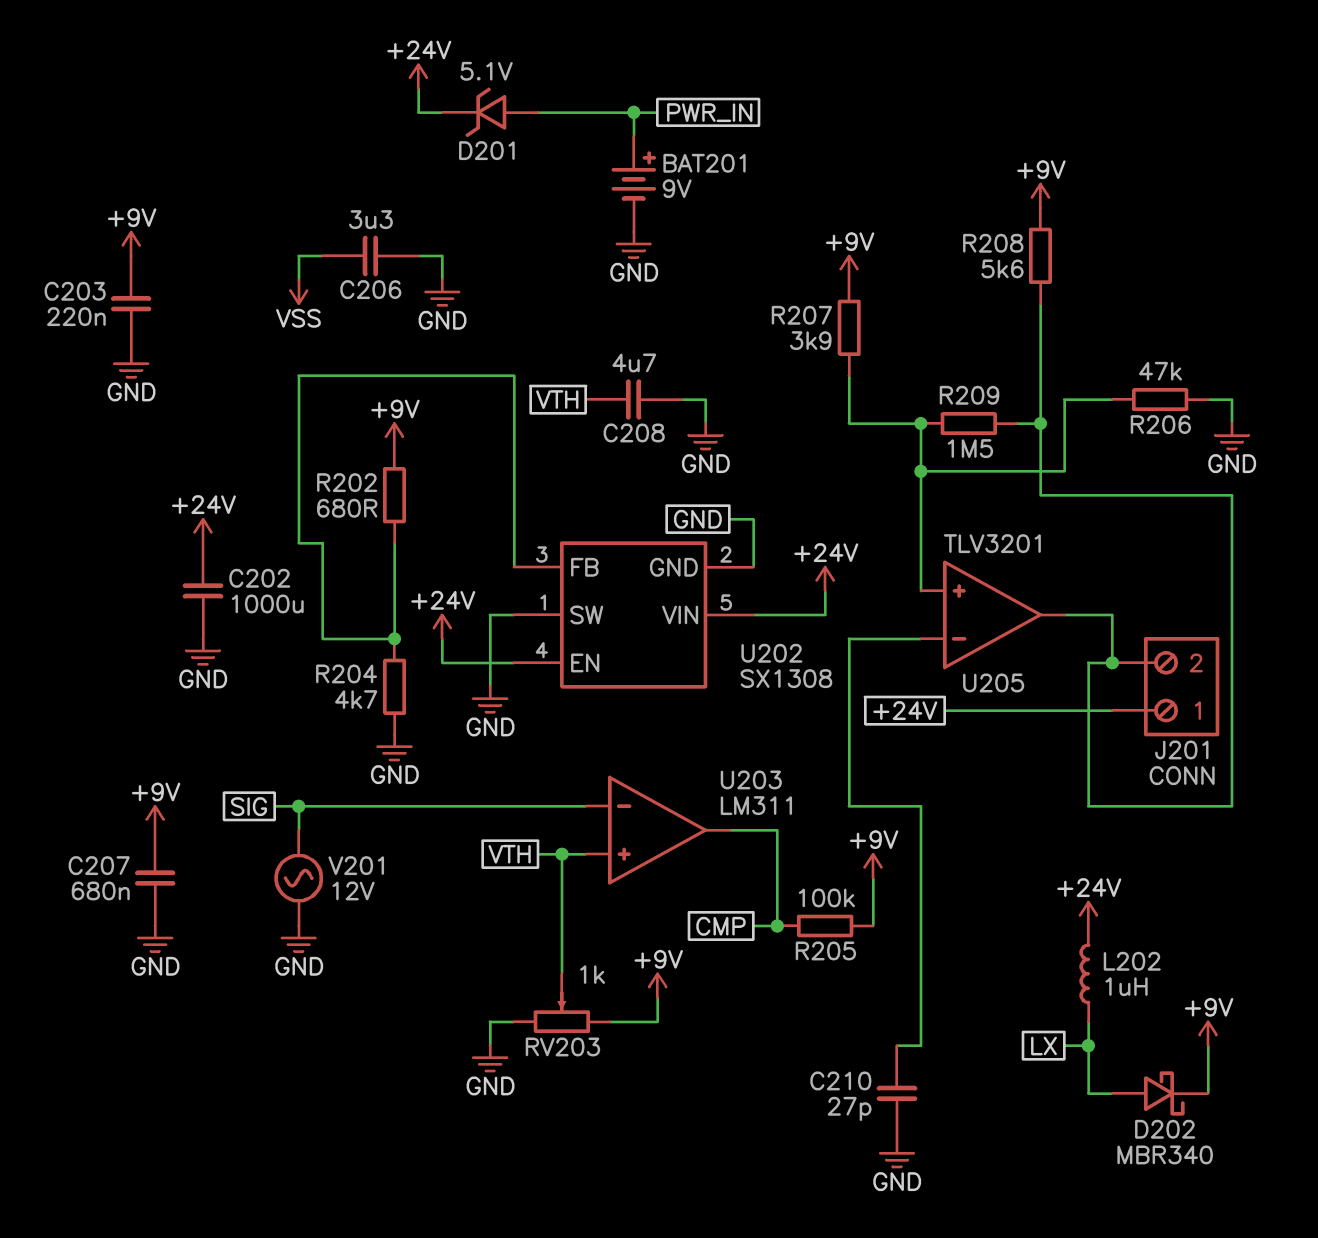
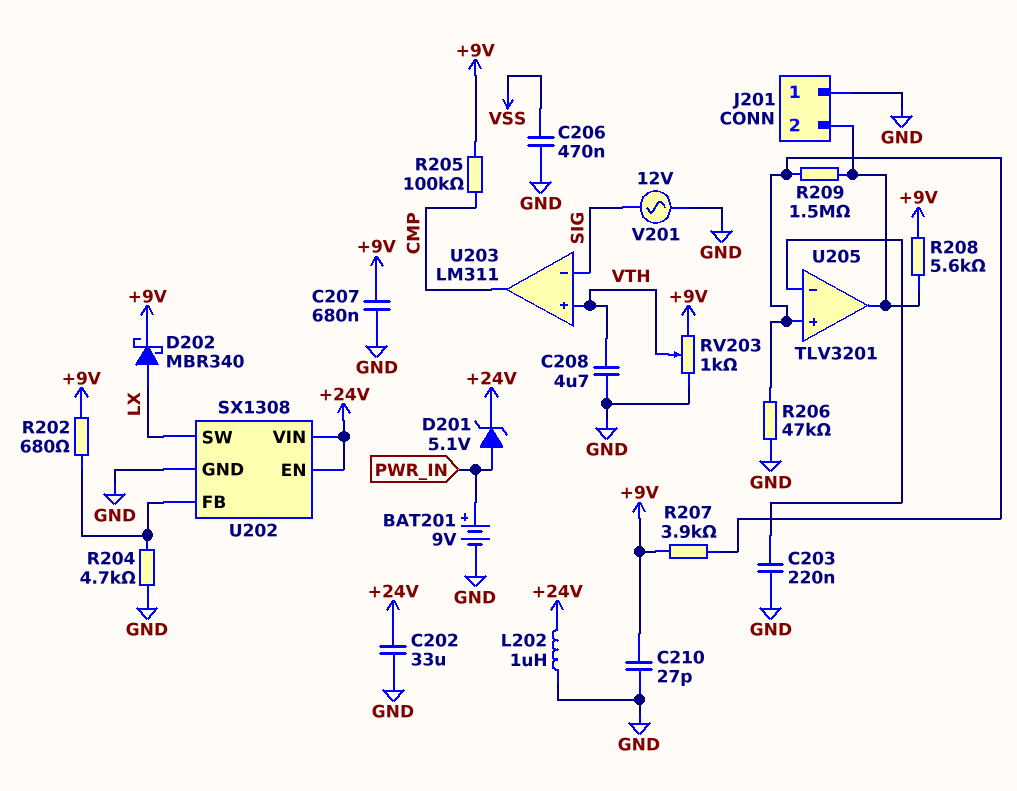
C202: 1000uF (+24V, GND) -> 33uF (+24V, GND)
C203: 220nF (+9V, GND) -> 220nF (GND, U205/in-)
C206: 3.3uF (GND, VSS) -> 470nF (GND, VSS)
C210: 27pF (GND, U205/in-) -> 27pF (+9V, GND)
J201 pin 1: +24V -> GND
L202: 1uH (+24V, LX) -> 1uH (+24V, GND)
U202 pin SW: GND -> LX

